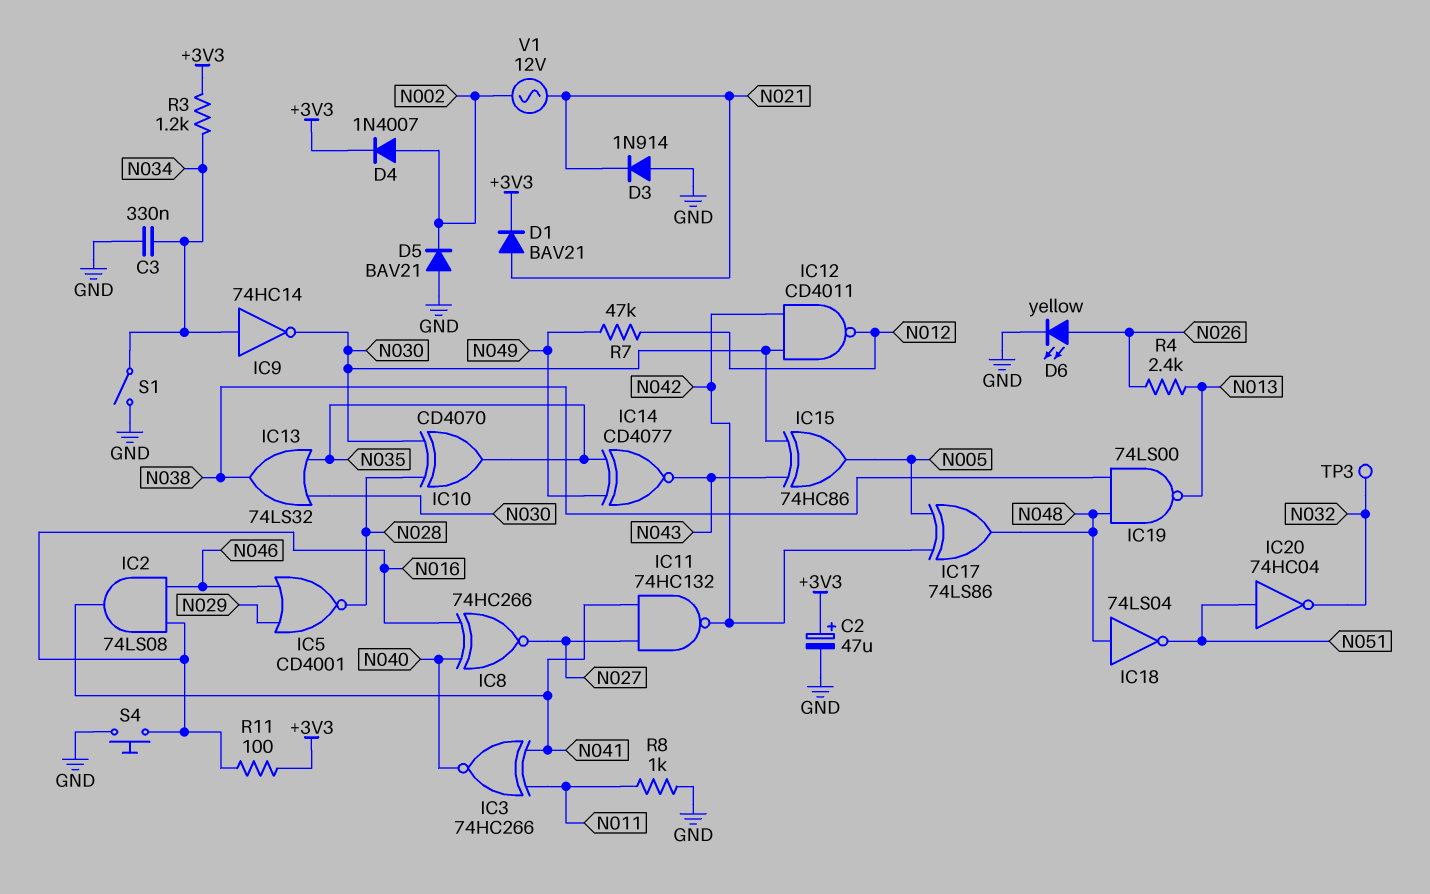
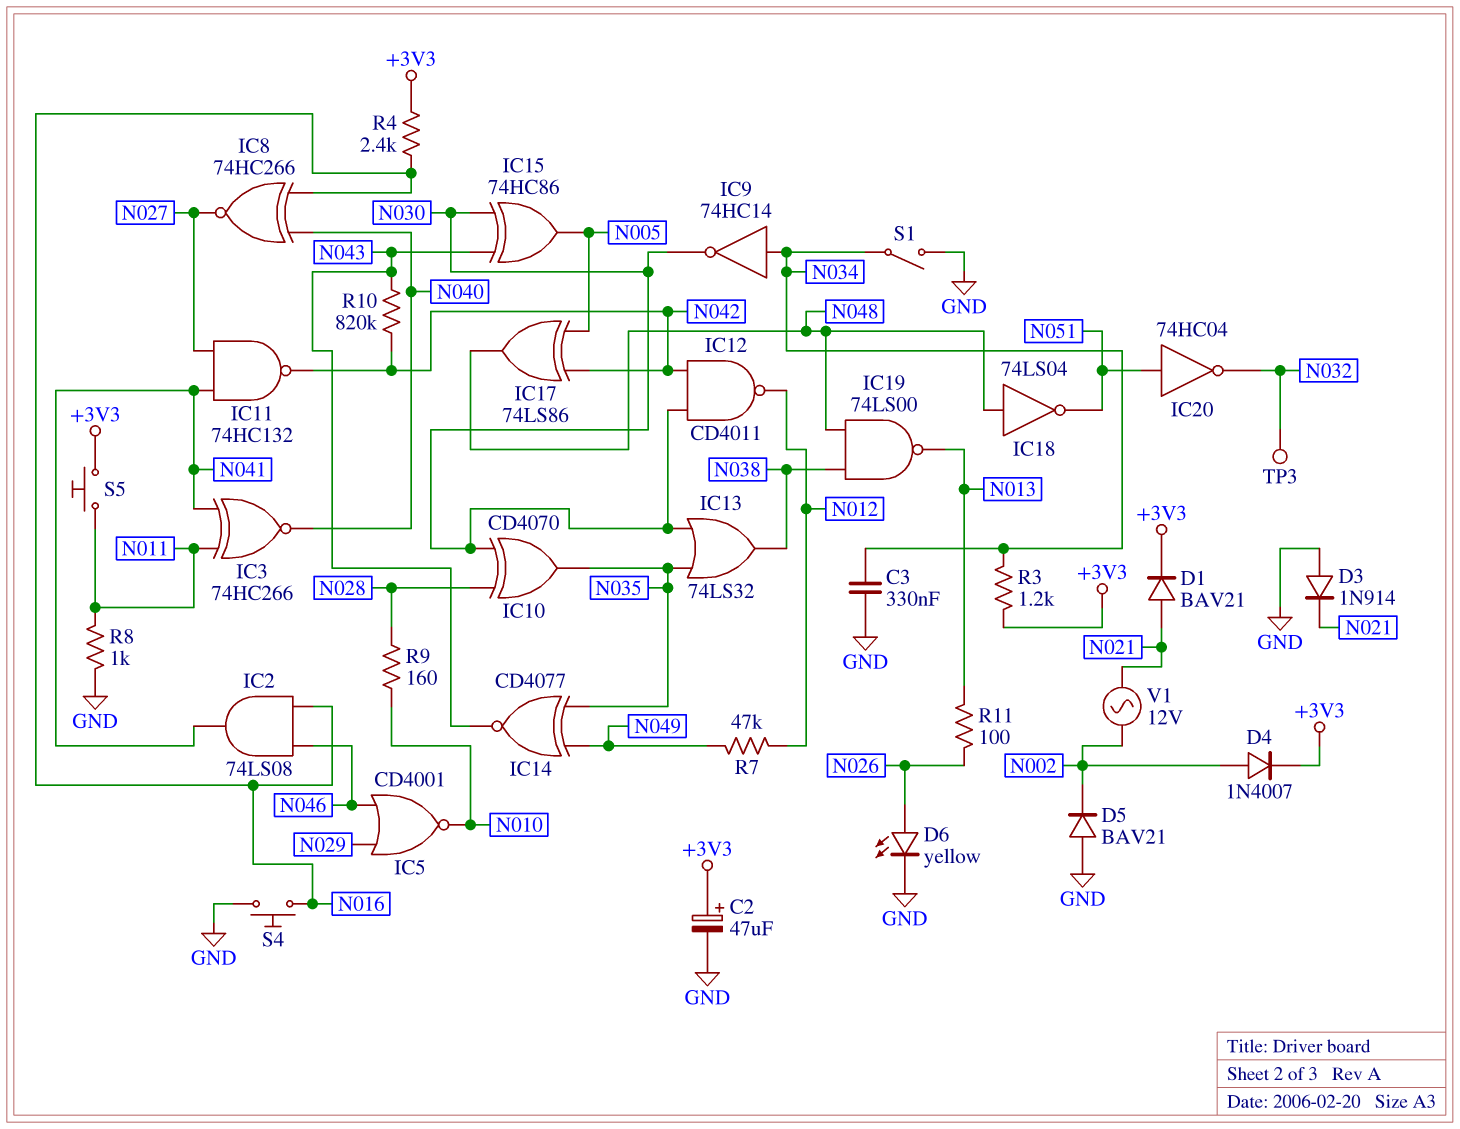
IC5: NOR CD4001 (in N029, in N046, out N028) -> NOR CD4001 (in N029, in N046, out N010)
R4: 2.4k (N013, N026) -> 2.4k (+3V3, N016)
R9: none -> 160 (N010, N028)
R10: none -> 820k (N042, N043)
R11: 100 (+3V3, N016) -> 100 (N013, N026)
S5: none -> button (+3V3, N011)

